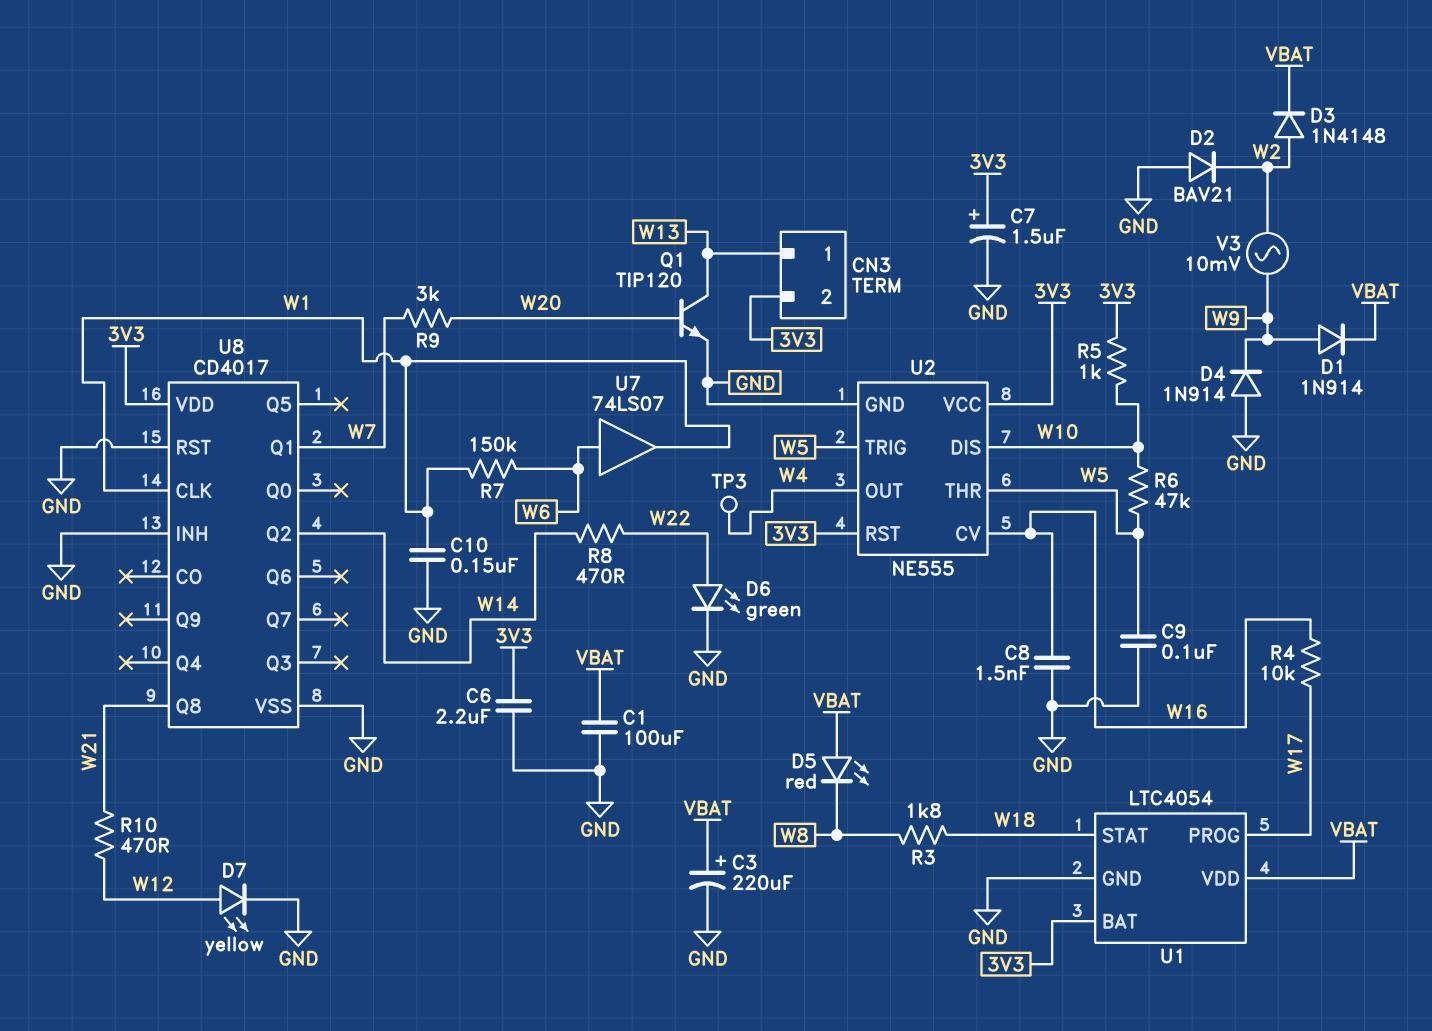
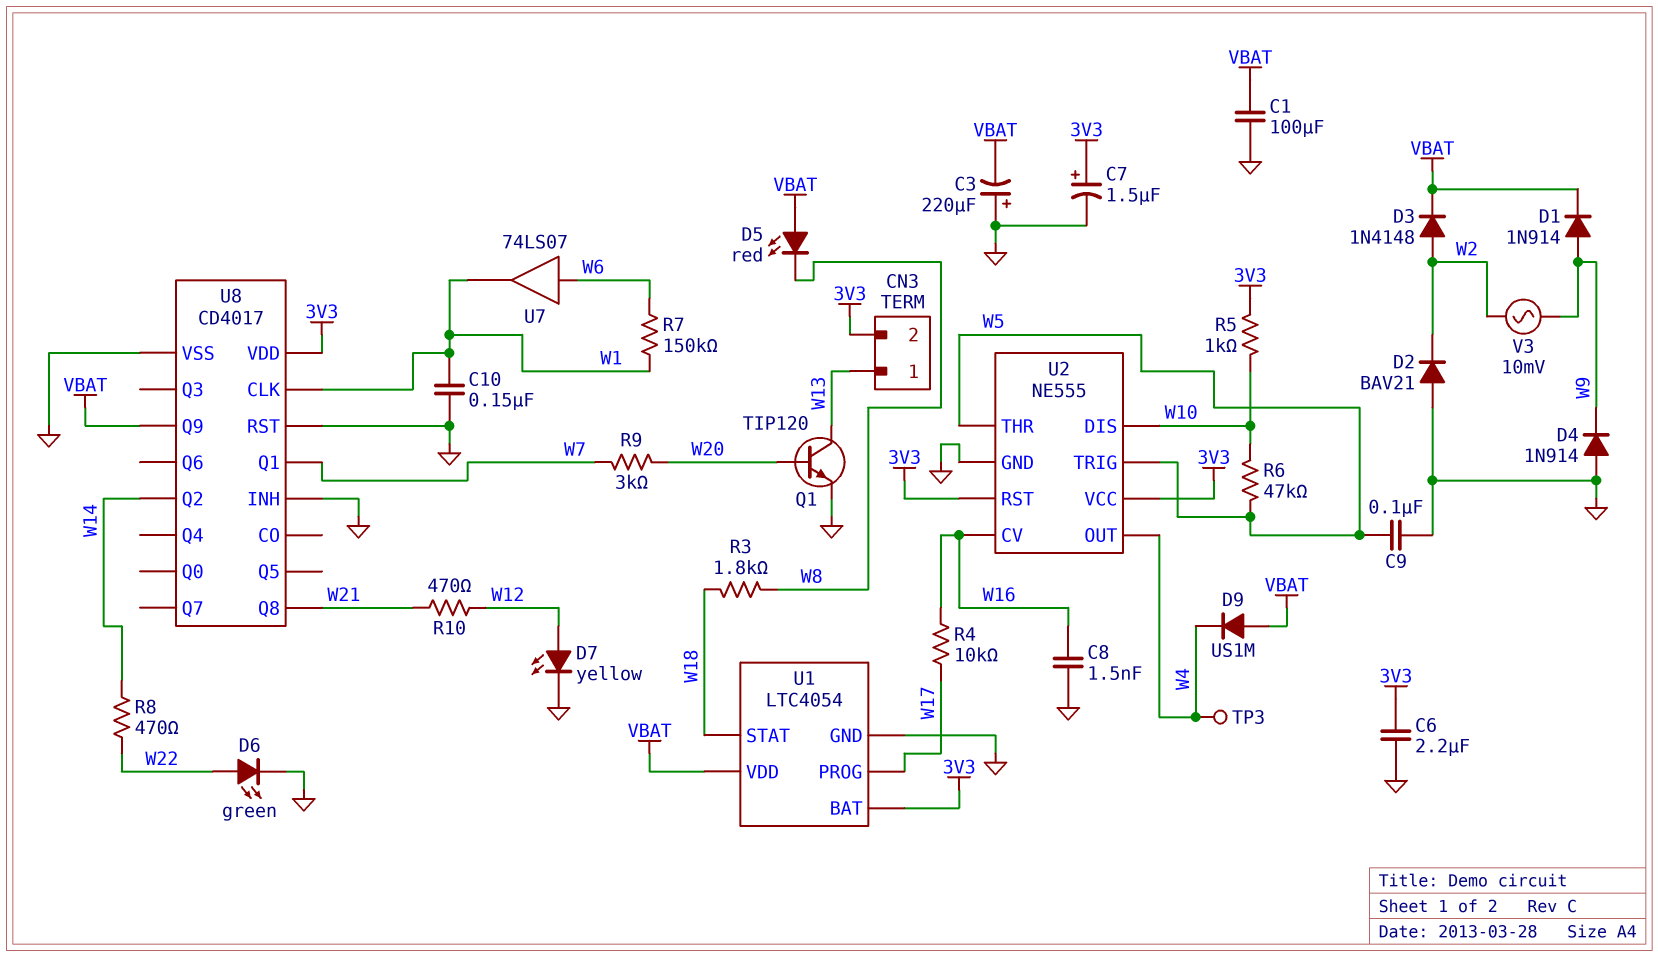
C3: 220uF (plus VBAT, minus GND) -> 220uF (plus GND, minus VBAT)
D9: none -> diode US1M (A VBAT, K W4)
U8 pin Q9: none -> VBAT

